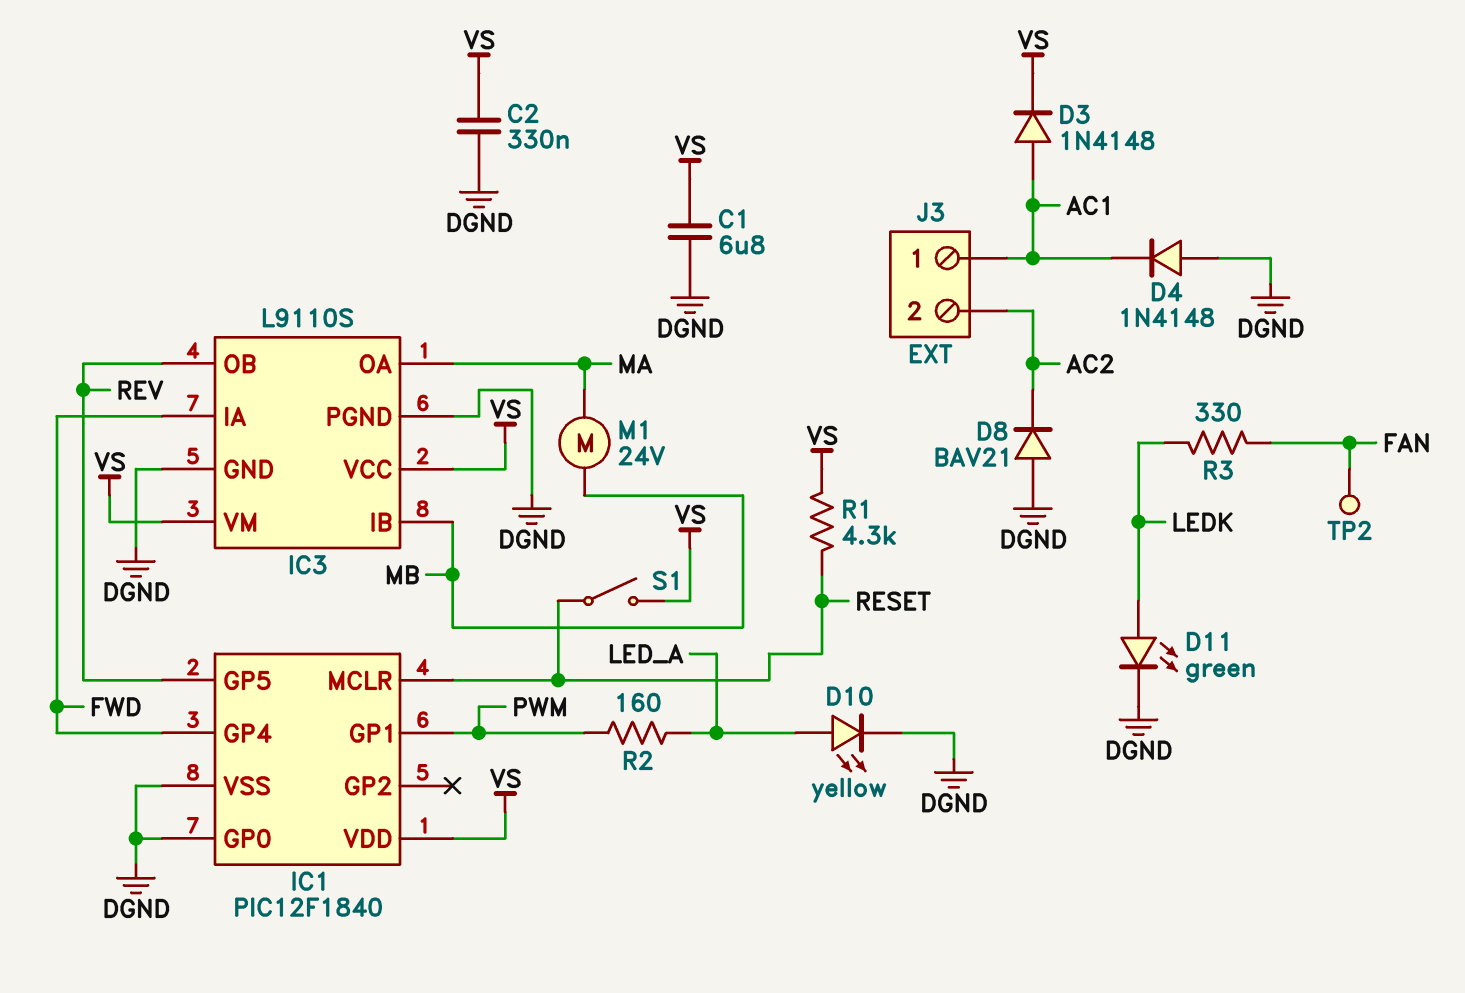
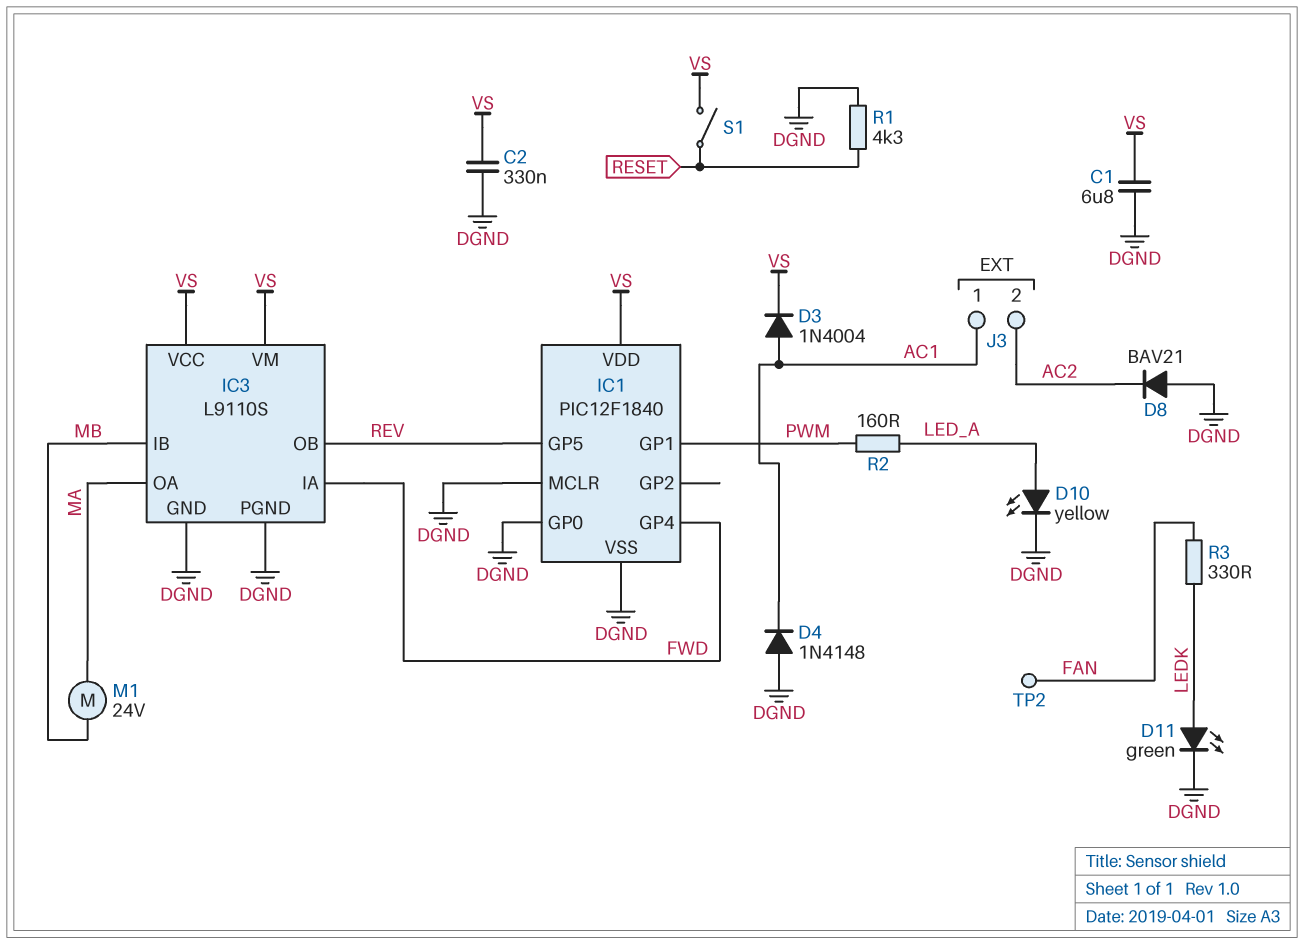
D3: diode 1N4148 (A AC1, K VS) -> diode 1N4004 (A AC1, K VS)
IC1 pin MCLR: RESET -> DGND
R1: 4.3k (RESET, VS) -> 4.3k (DGND, RESET)

